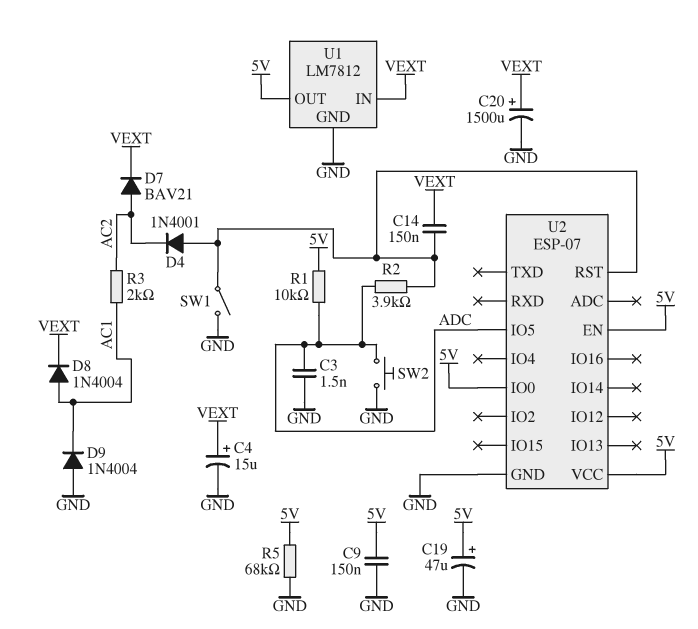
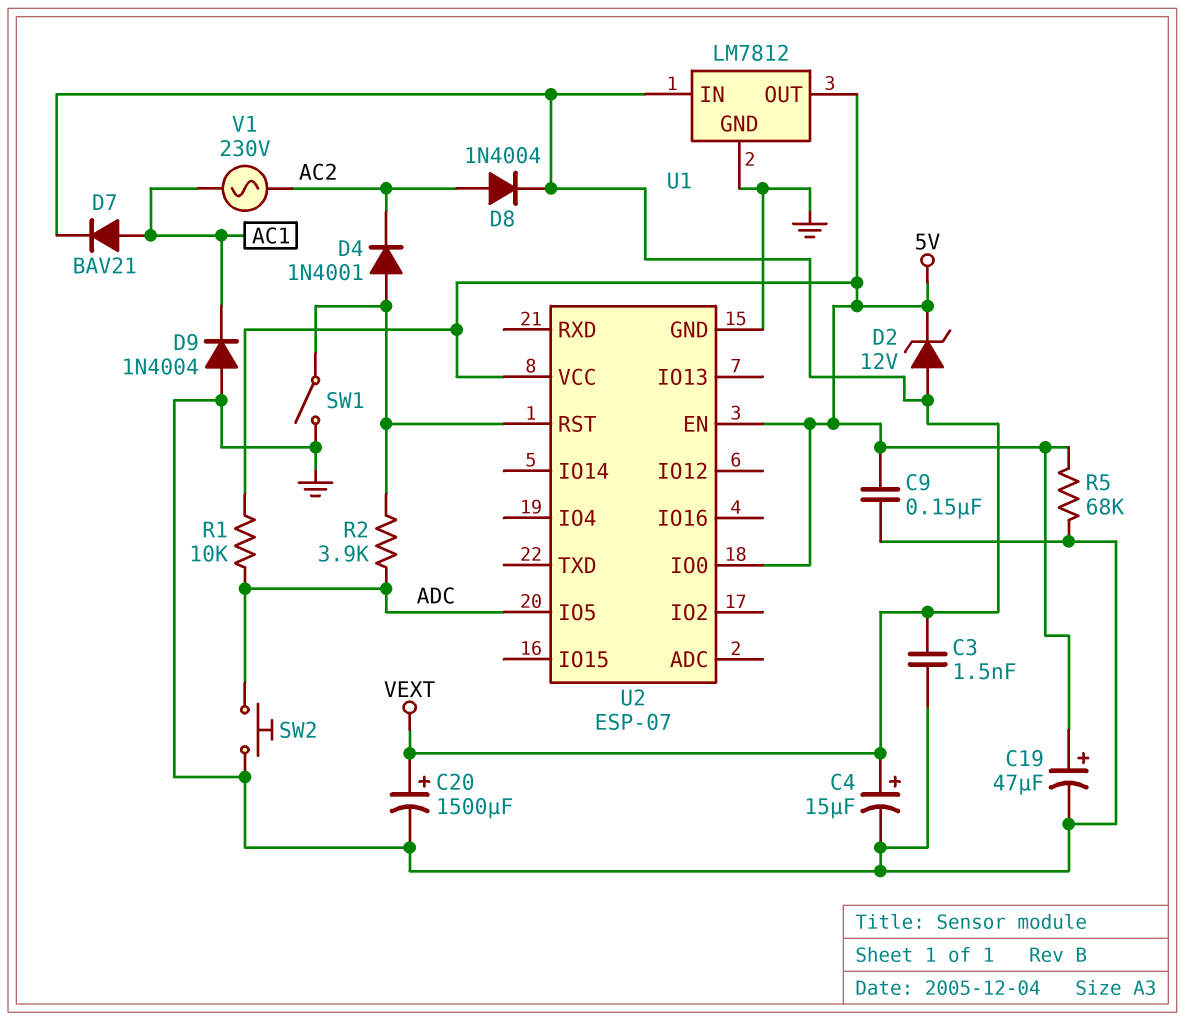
C3: 1.5nF (ADC, GND) -> 1.5nF (GND, VEXT)
C14: 150nF (U2/RST, VEXT) -> none
D2: none -> zener 12V (A VEXT, K 5V)
D7: diode BAV21 (A AC2, K VEXT) -> diode BAV21 (A AC1, K VEXT)
D8: diode 1N4004 (A AC1, K VEXT) -> diode 1N4004 (A AC2, K VEXT)
R3: 2k (AC1, AC2) -> none
V1: none -> AC 230V (AC1, AC2)

